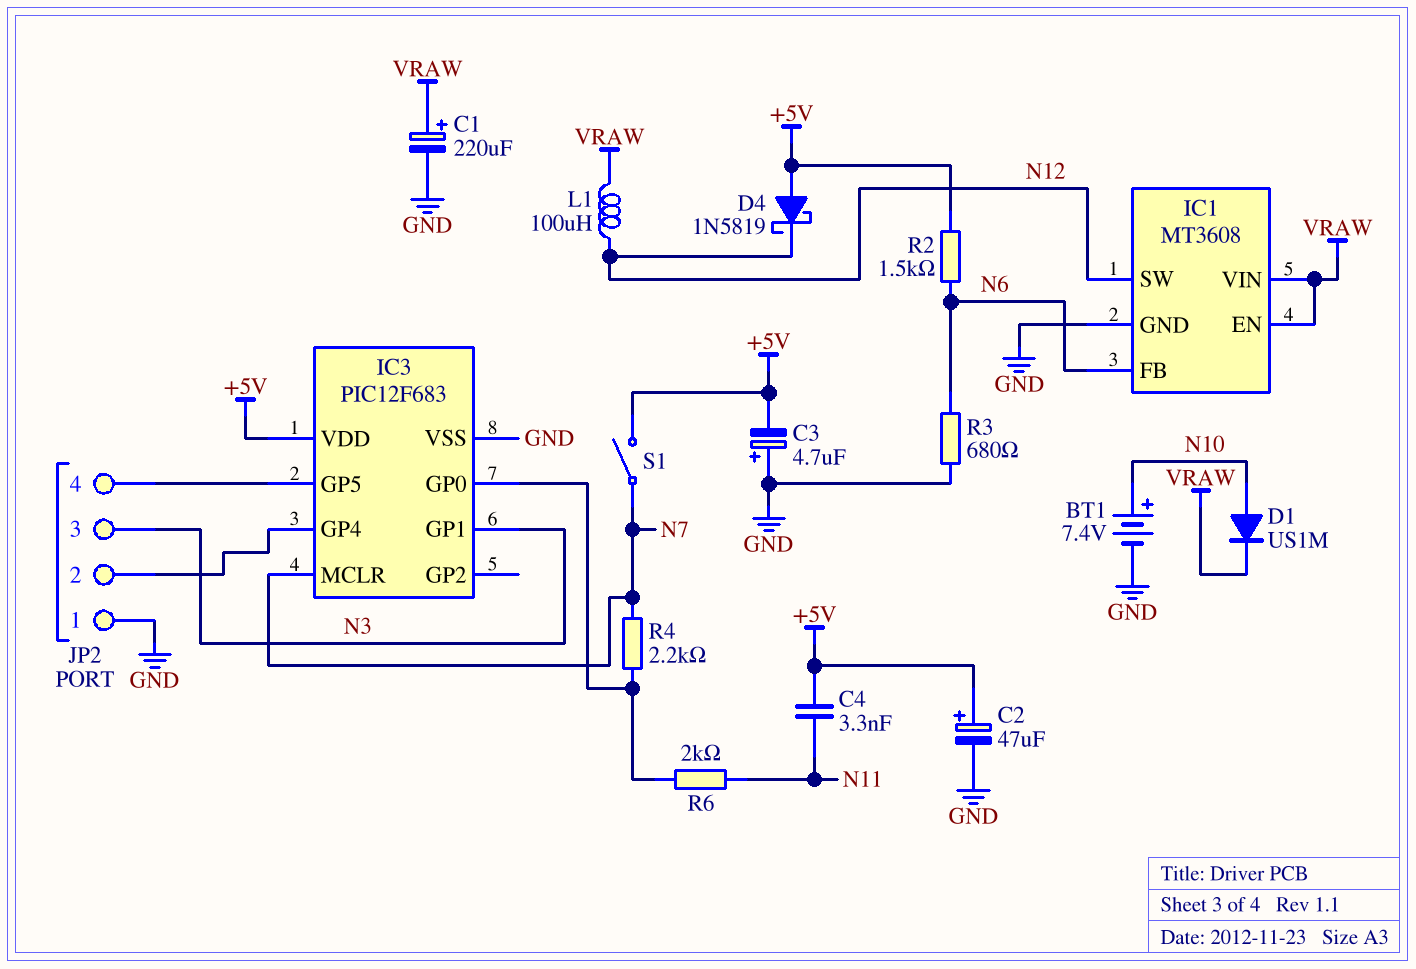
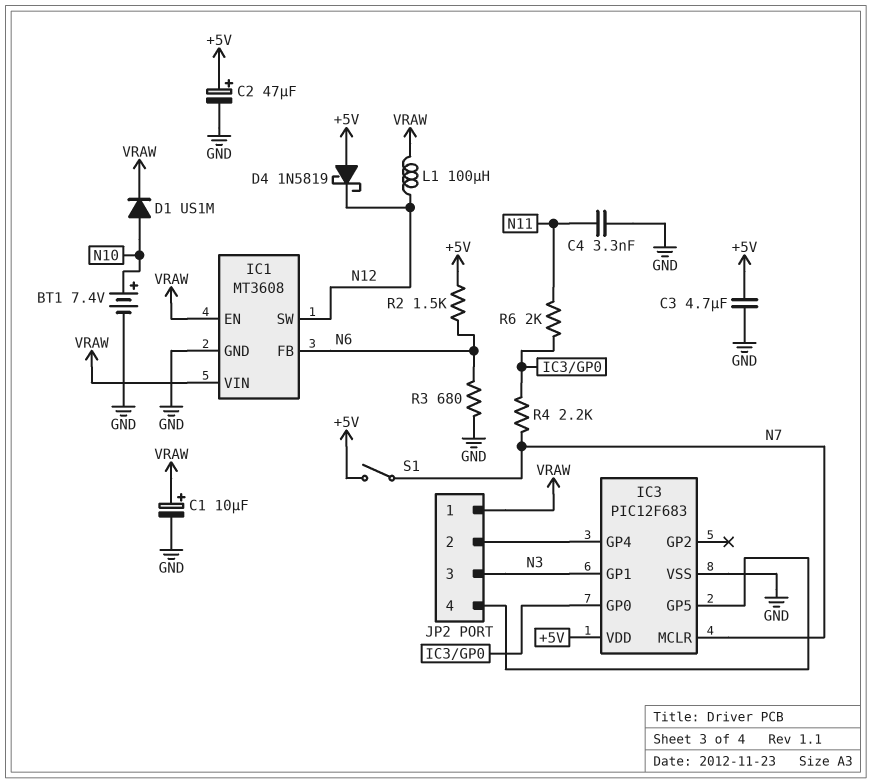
C1: 220uF (plus VRAW, minus GND) -> 10uF (plus VRAW, minus GND)
C3: 4.7uF (plus GND, minus +5V) -> 4.7uF (+5V, GND)
C4: 3.3nF (+5V, N11) -> 3.3nF (GND, N11)
JP2 pin 1: GND -> VRAW

